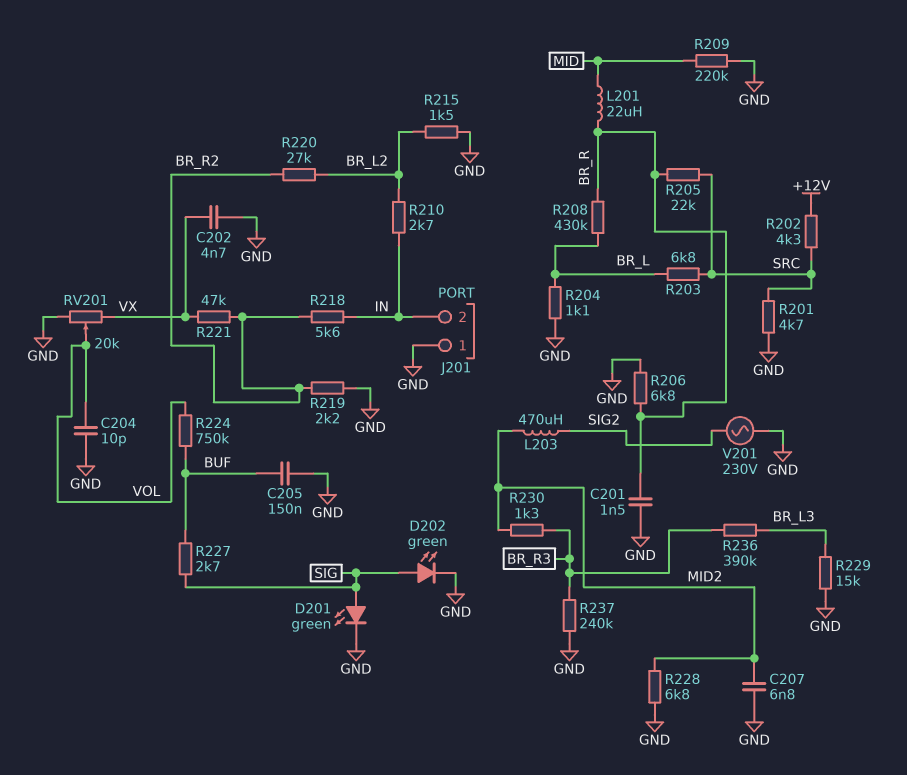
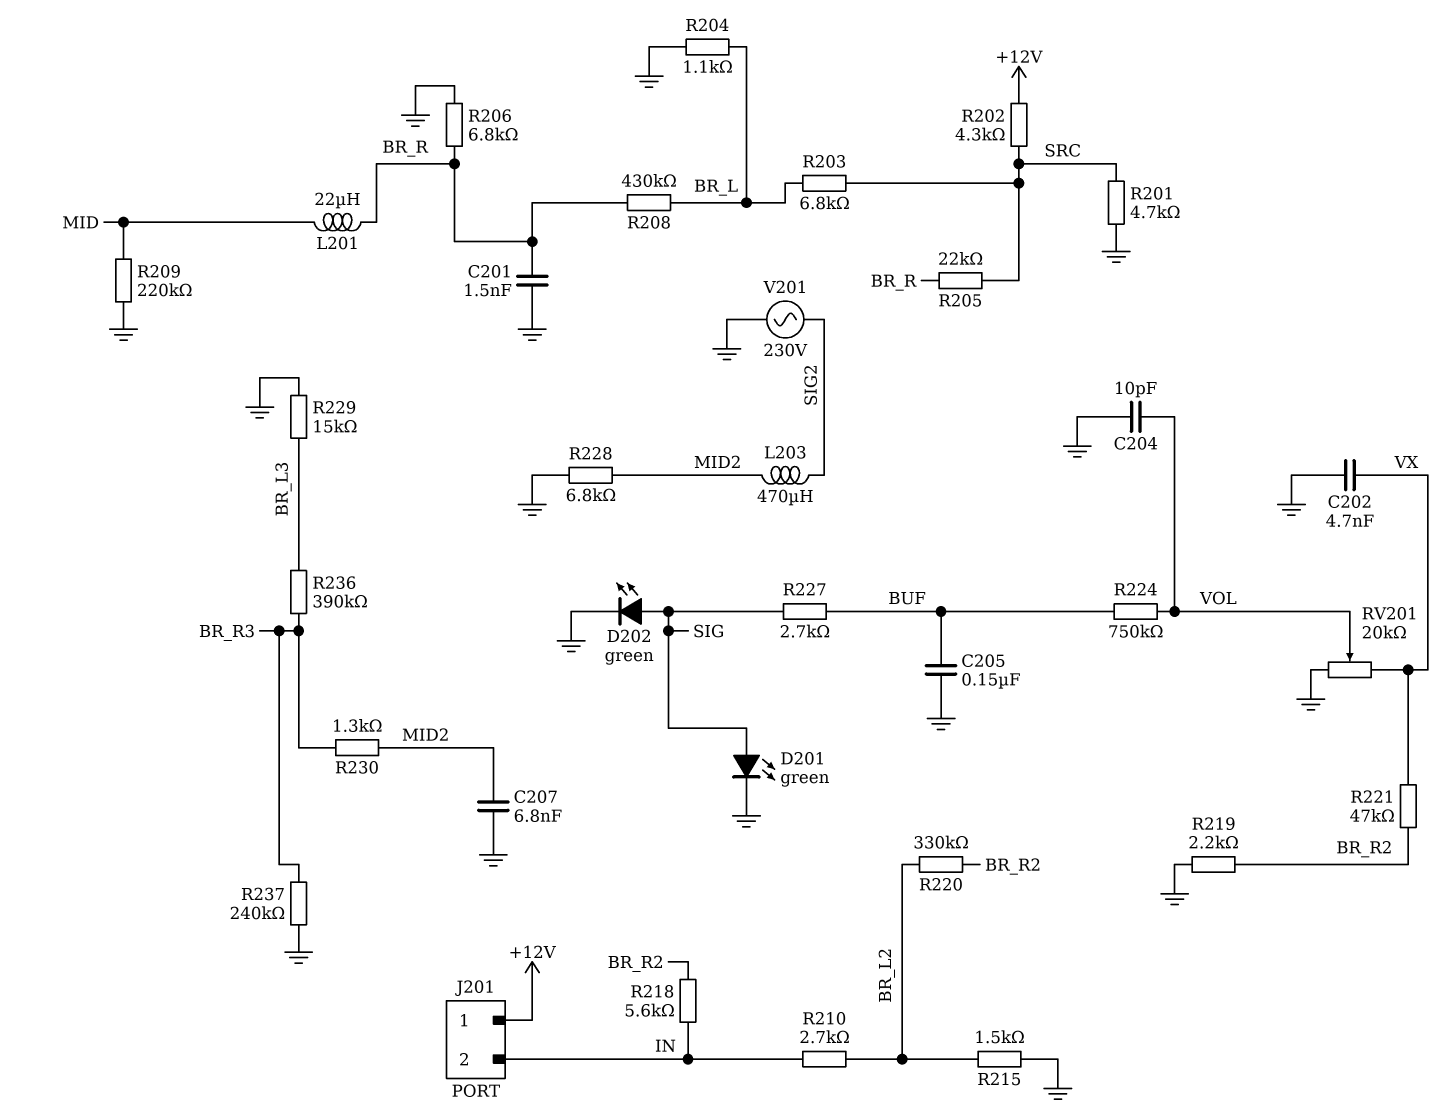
J201 pin 1: GND -> +12V
R220: 27k (BR_L2, BR_R2) -> 330k (BR_L2, BR_R2)

